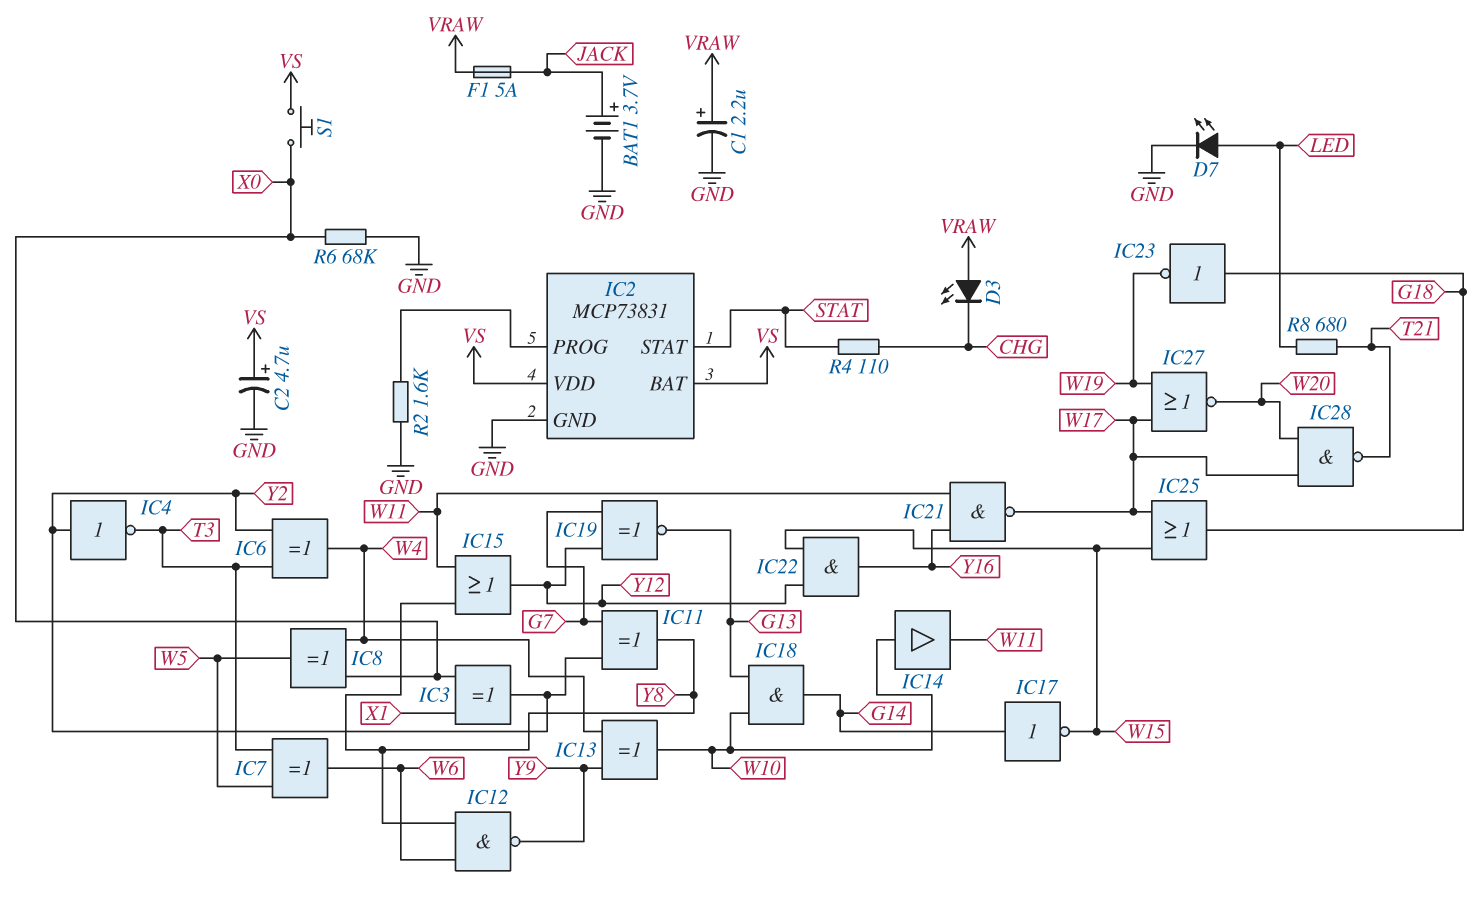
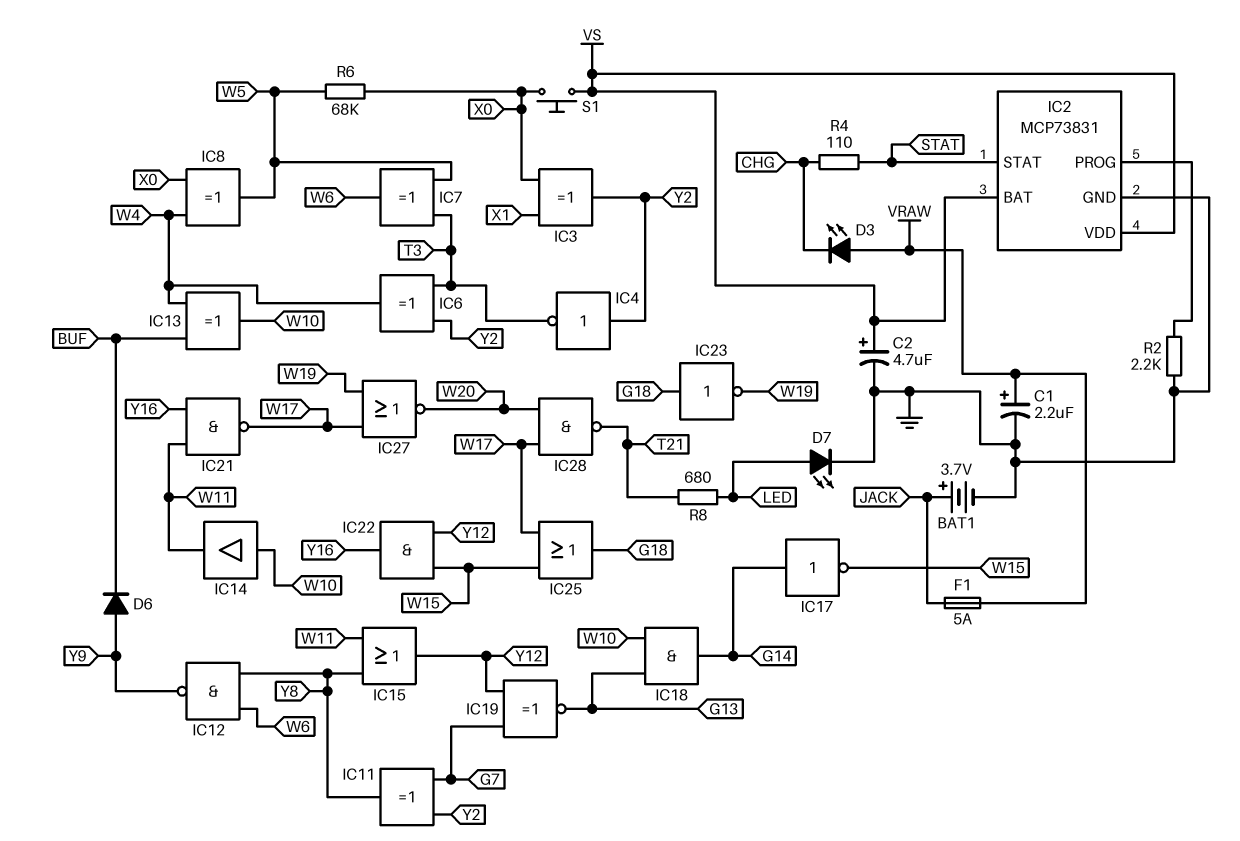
D6: none -> diode (A Y9, K BUF)
IC13: XOR (in W4, in Y9, out W10) -> XOR (in BUF, in W4, out W10)
R2: 1.6k (GND, IC2/PROG) -> 2.2k (GND, IC2/PROG)
R6: 68k (GND, X0) -> 68k (W5, X0)

